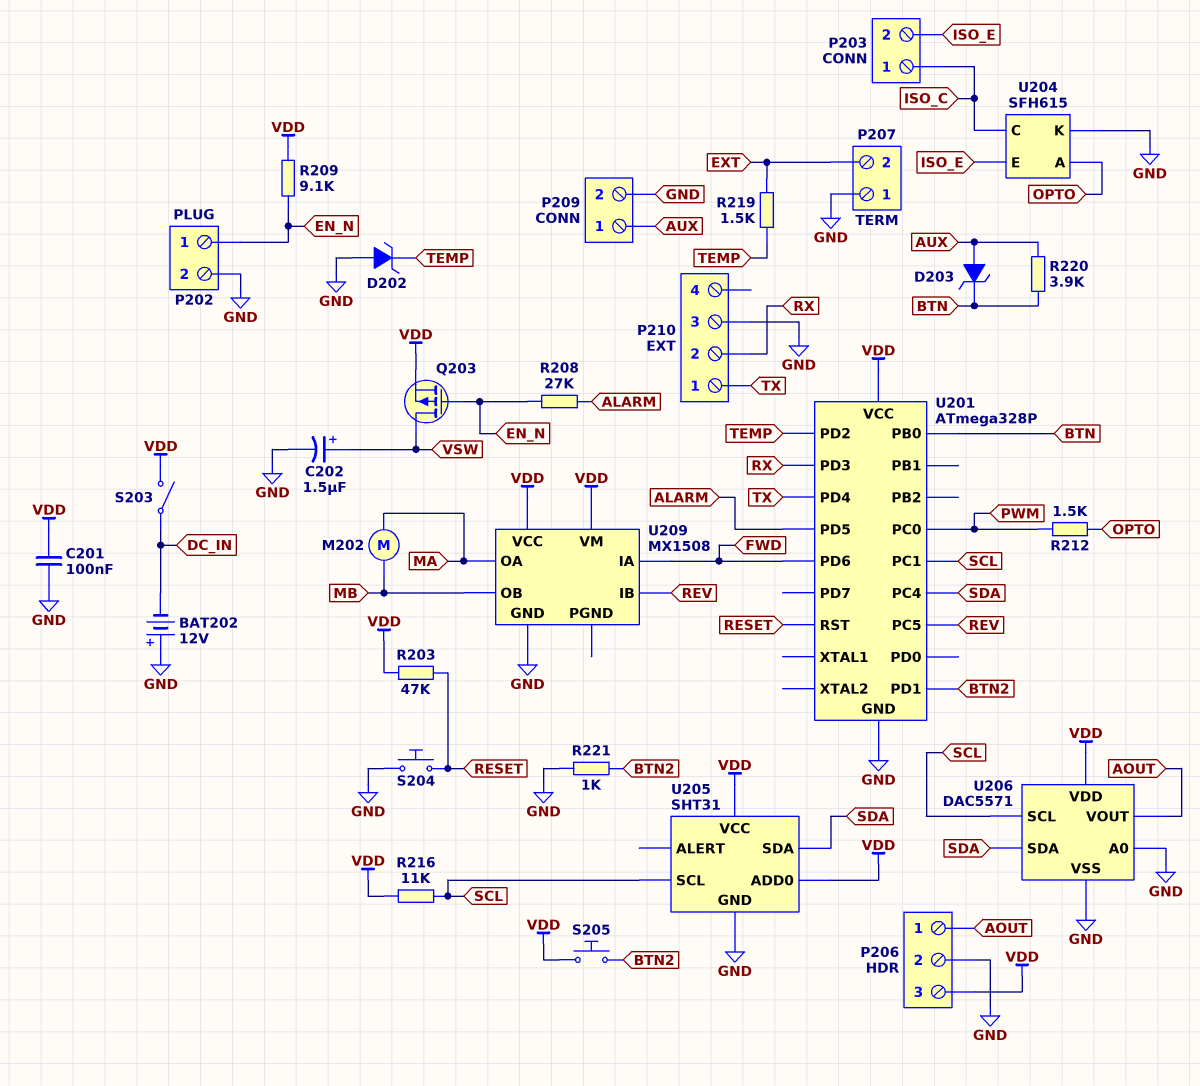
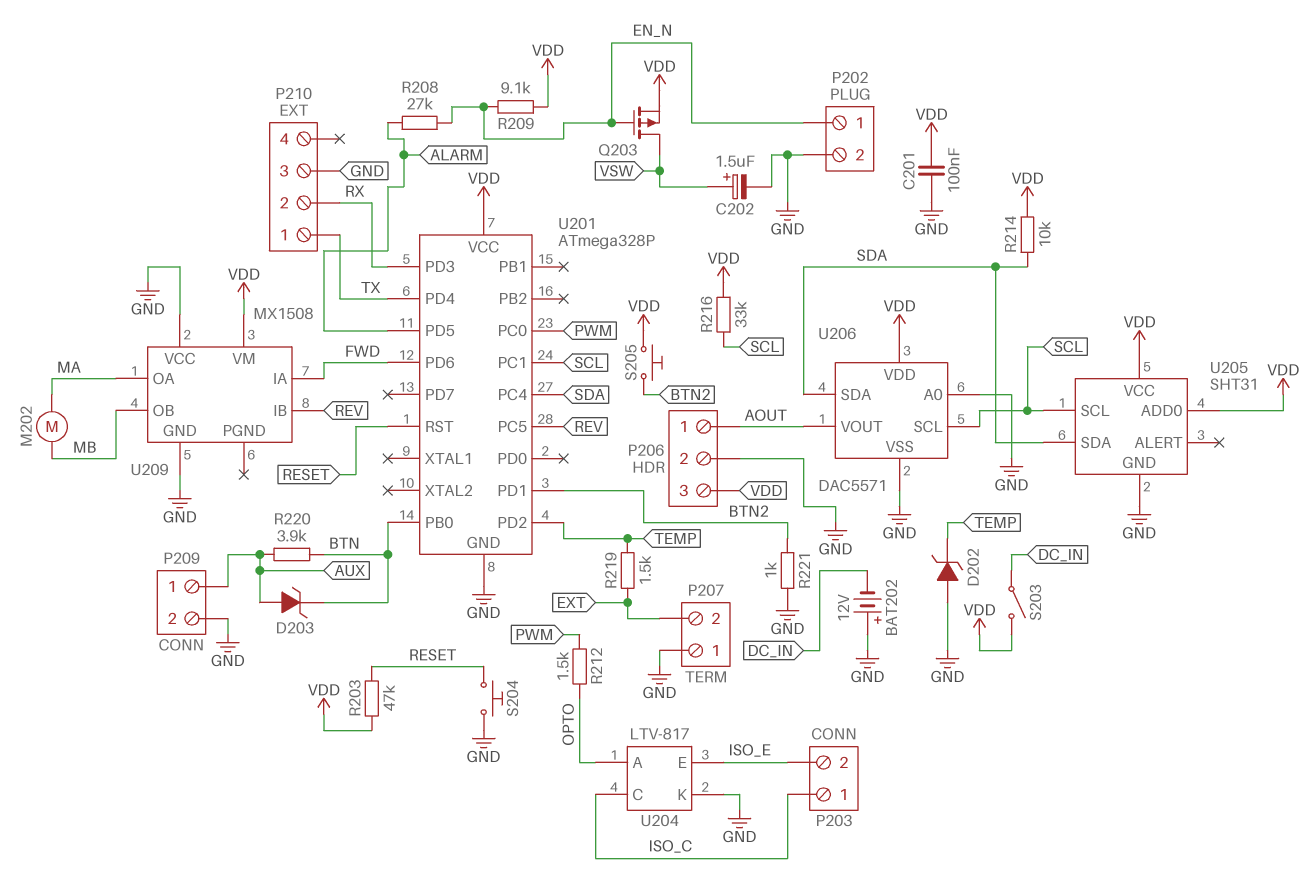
R214: none -> 10k (SDA, VDD)
R216: 11k (SCL, VDD) -> 33k (SCL, VDD)
U204: SFH615 -> LTV-817
U209 pin VCC: VDD -> GND

